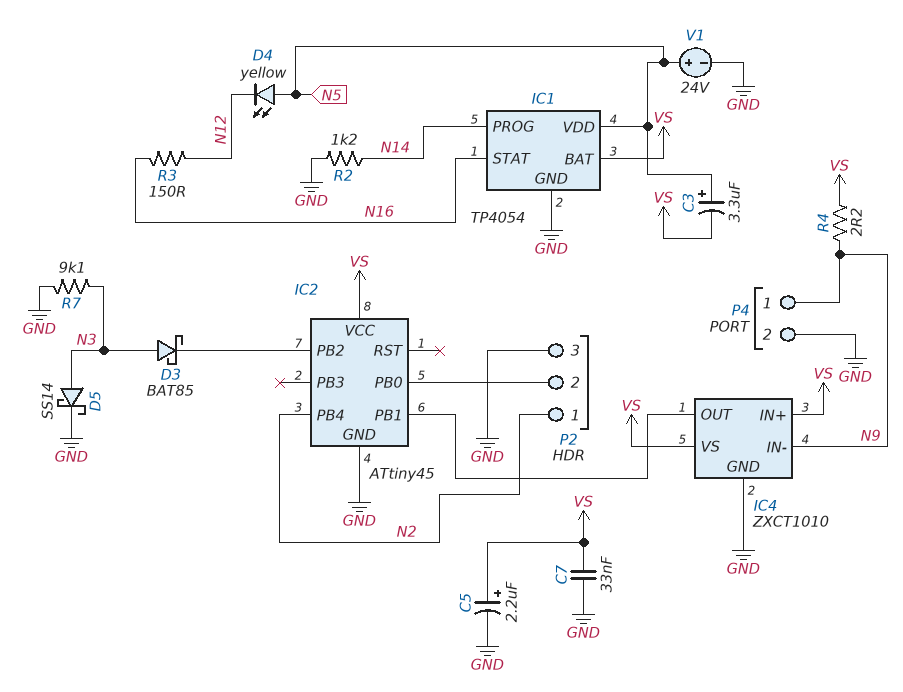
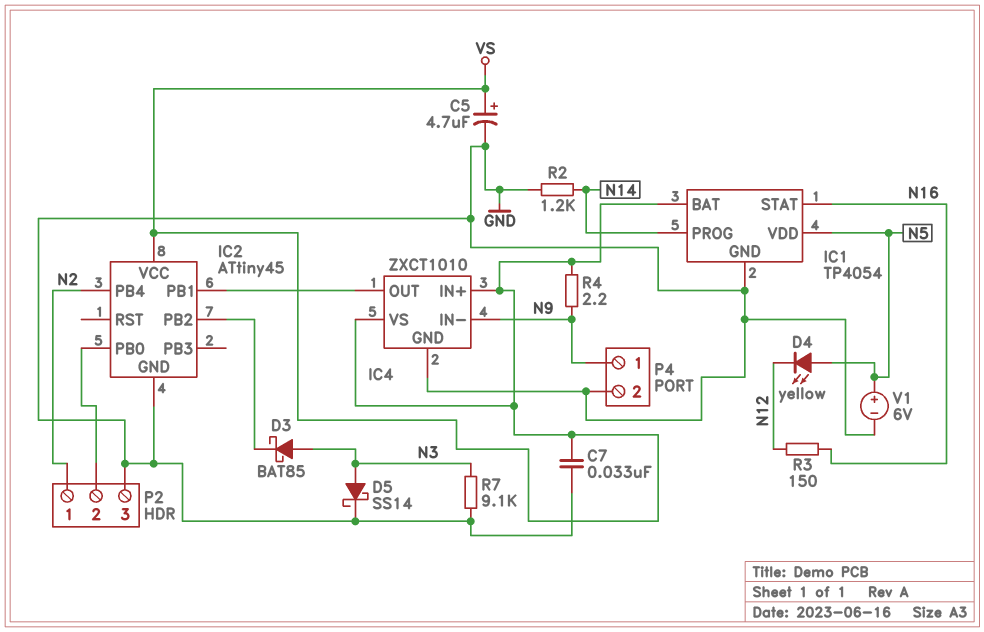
C3: 3.3uF (plus N5, minus VS) -> none
C5: 2.2uF (plus VS, minus GND) -> 4.7uF (plus VS, minus GND)
V1: 24V (plus N5, minus GND) -> 6V (plus N5, minus GND)

